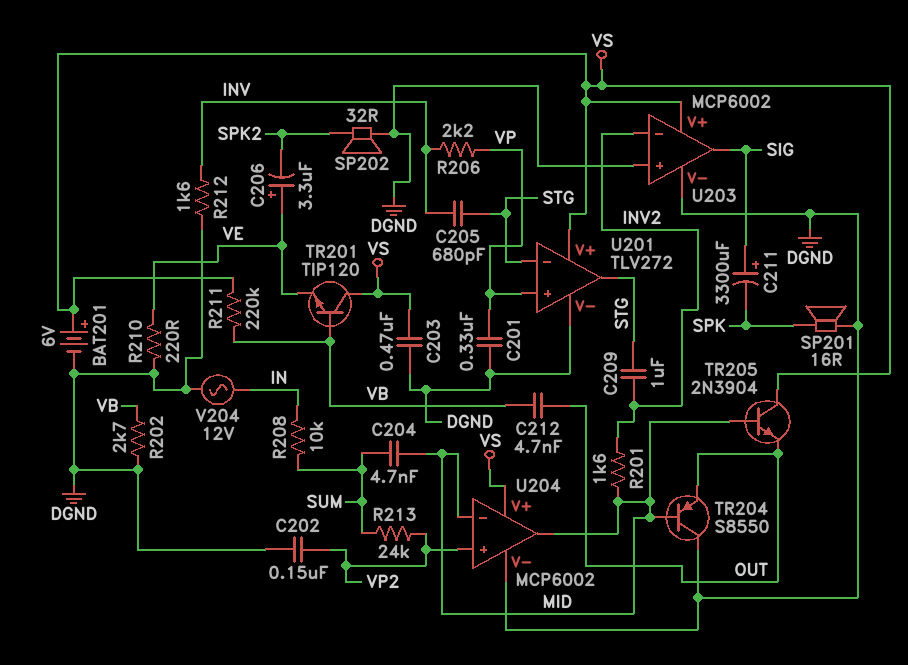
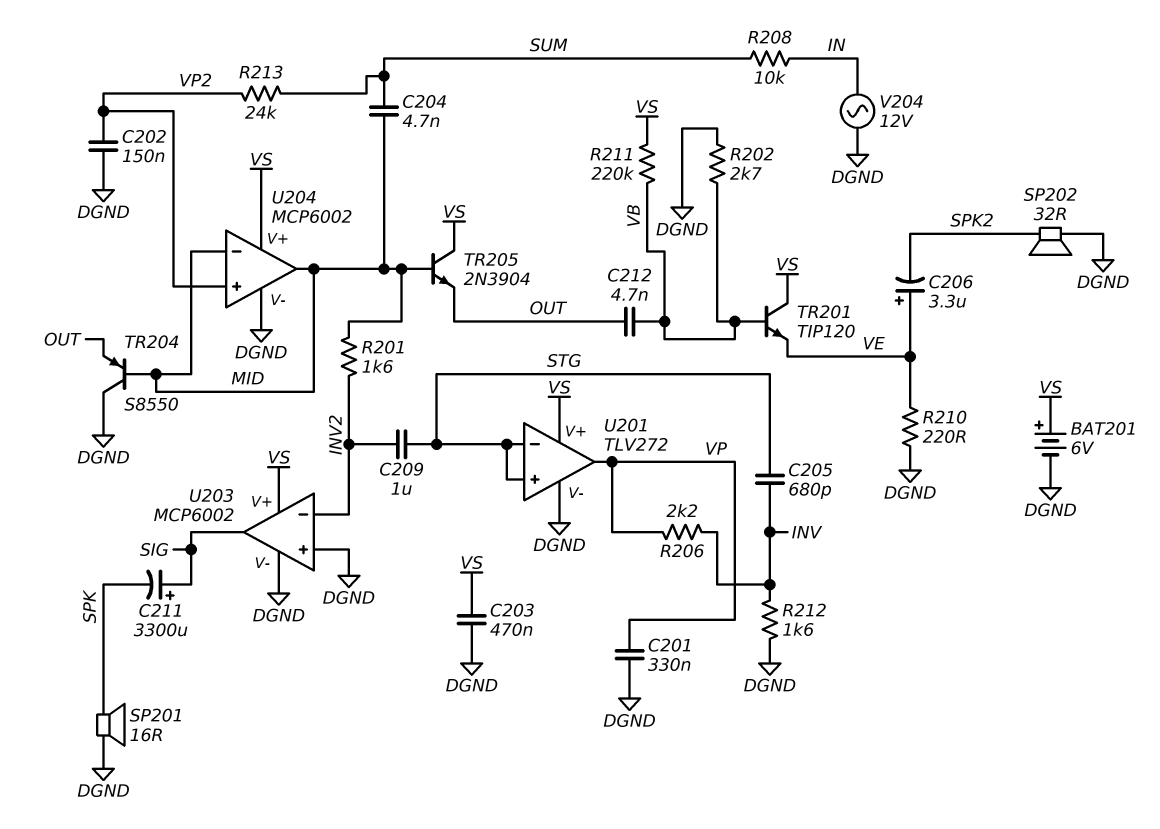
U201 pin in+: VP -> STG
U201 pin out: STG -> VP

